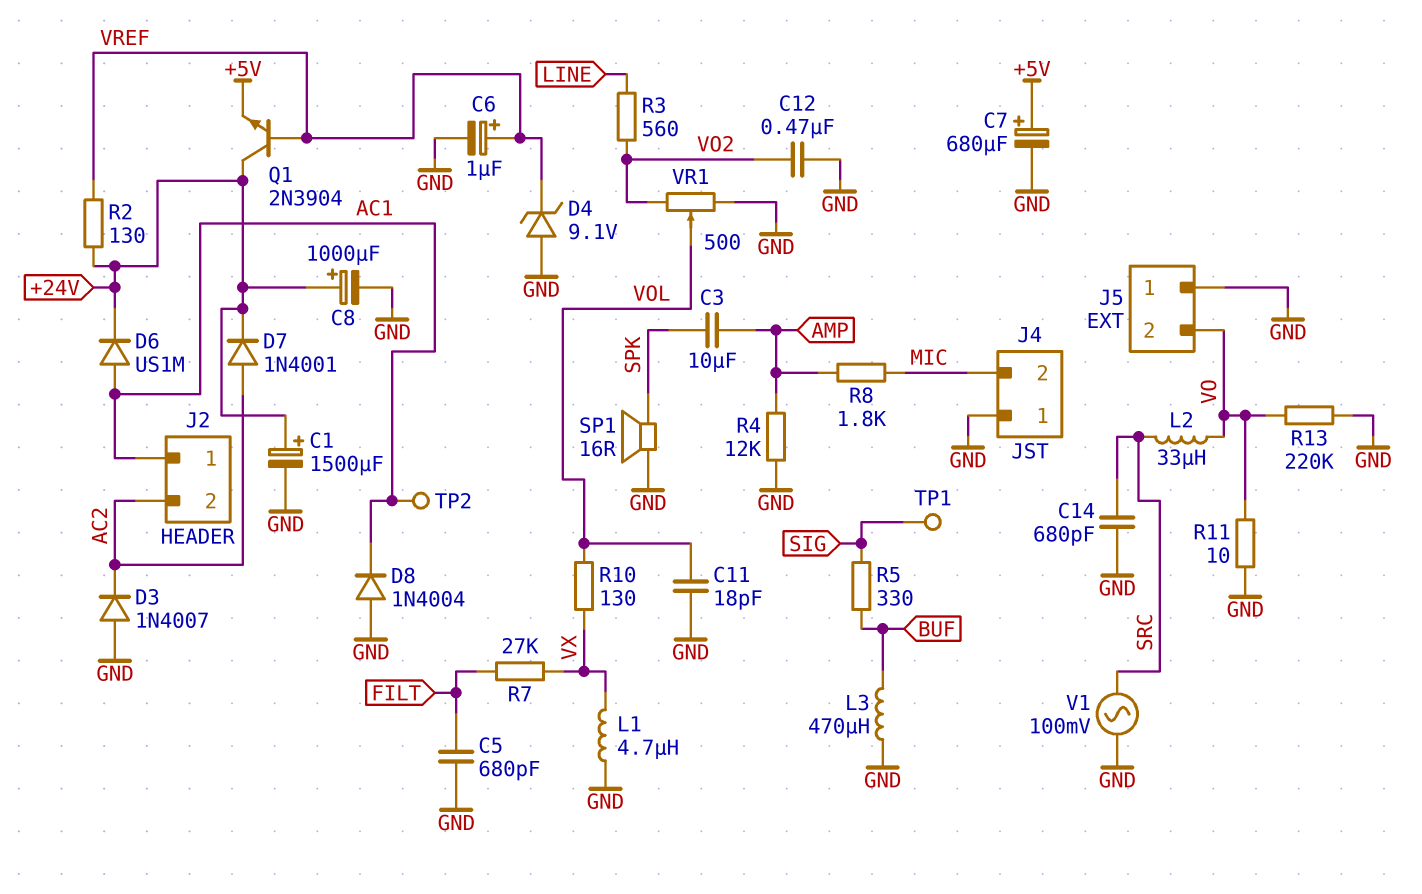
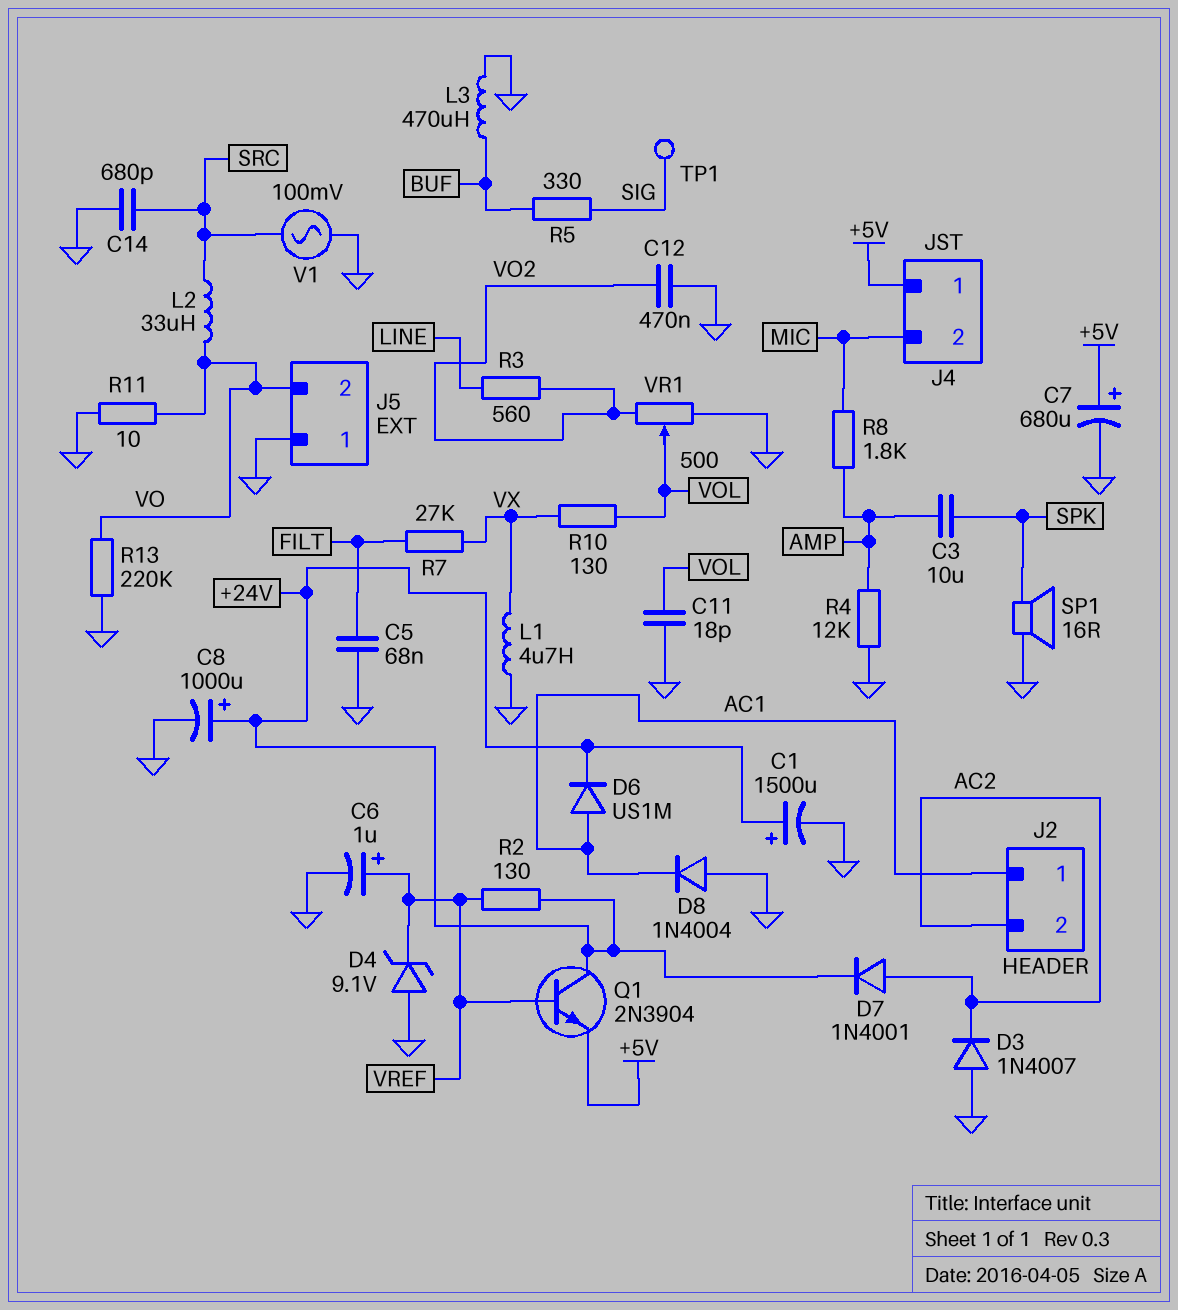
C5: 680pF (FILT, GND) -> 68nF (FILT, GND)
J4 pin 1: GND -> +5V
TP2: test point (AC1) -> none

